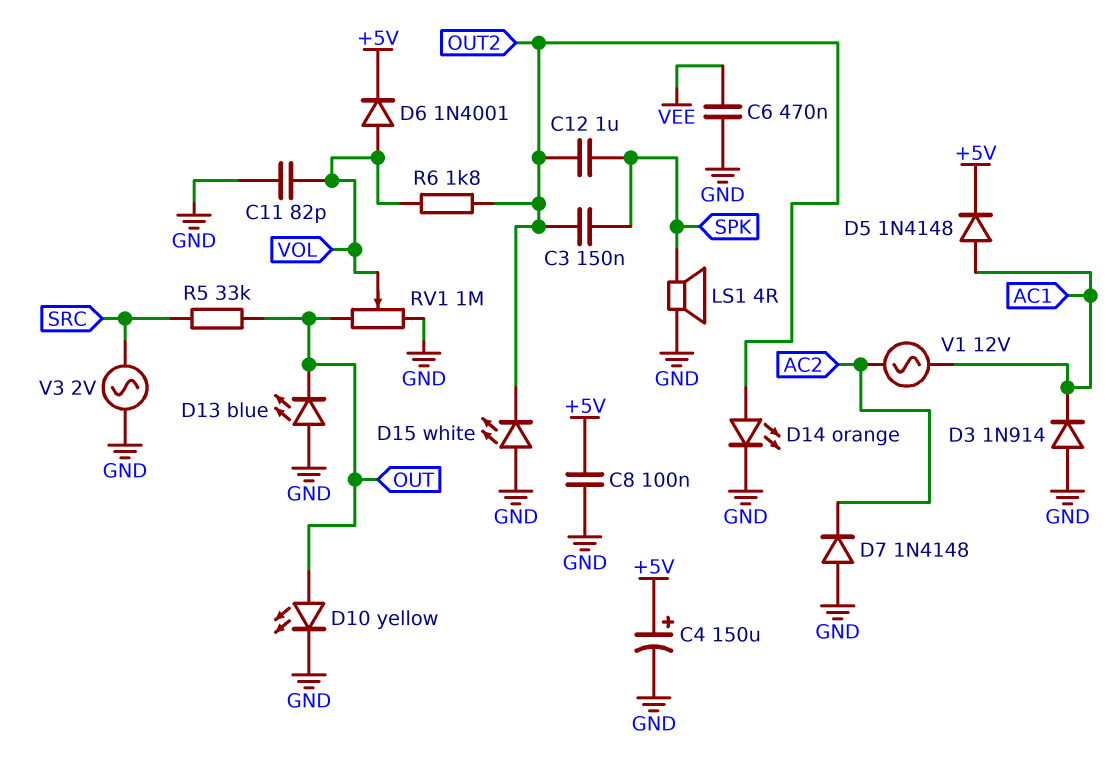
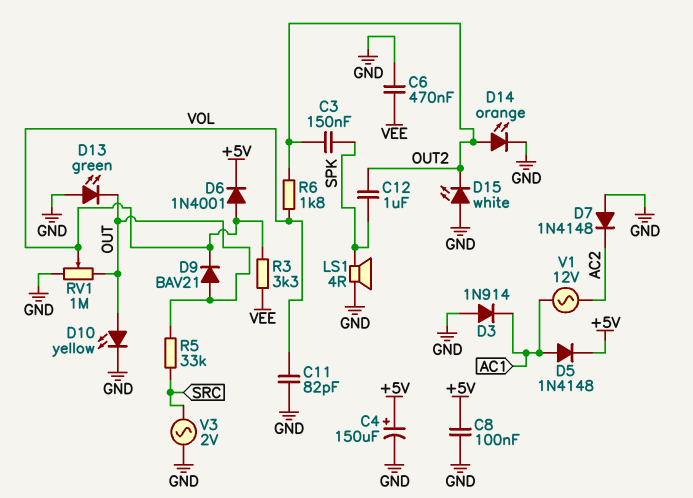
D9: none -> diode BAV21 (A OUT, K VOL)
D13: LED blue (A GND, K OUT) -> LED green (A GND, K OUT)
R3: none -> 3.3k (VEE, VOL)

